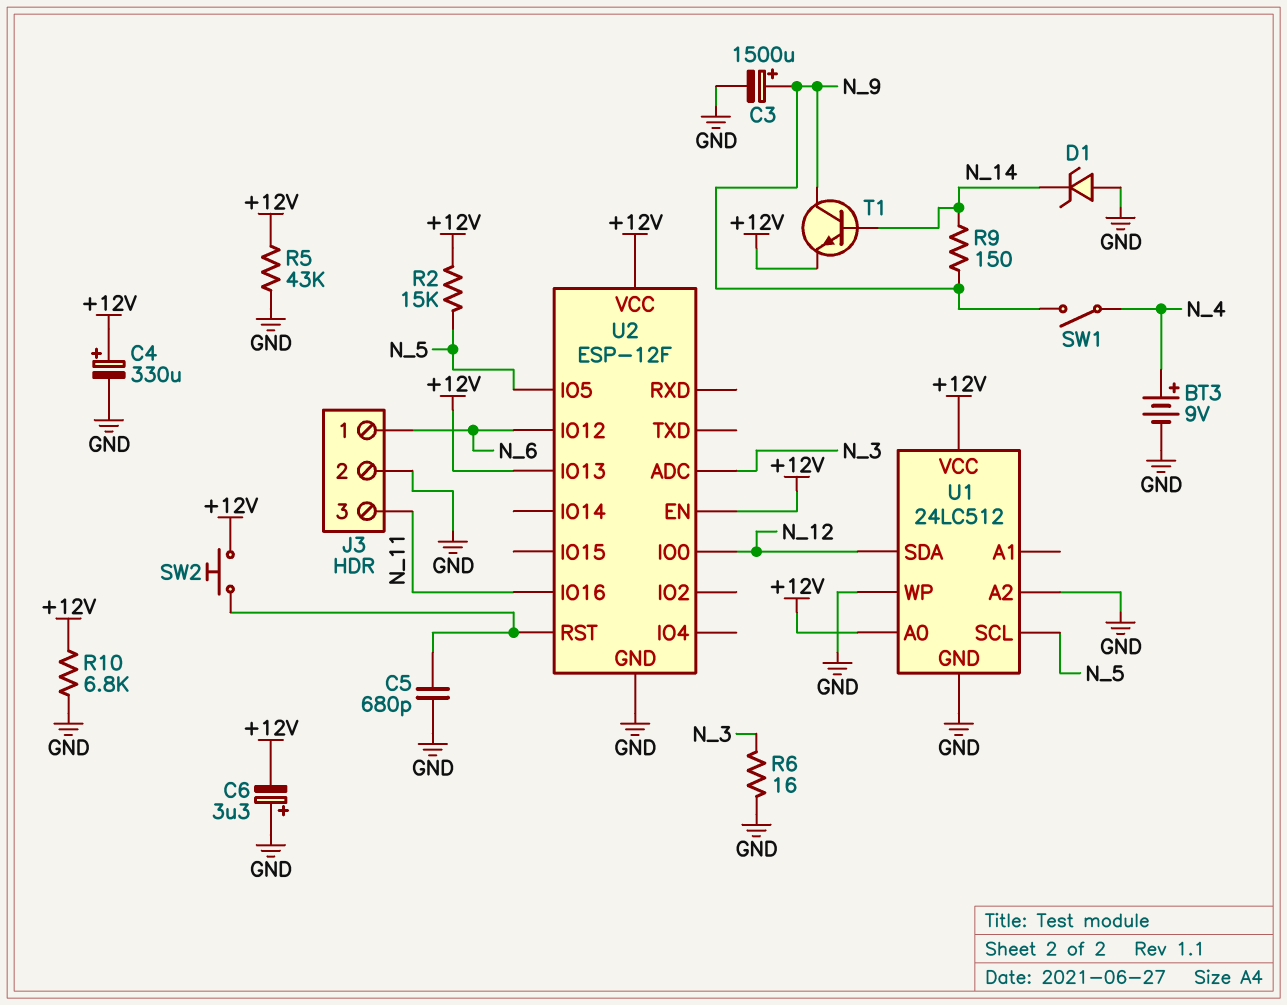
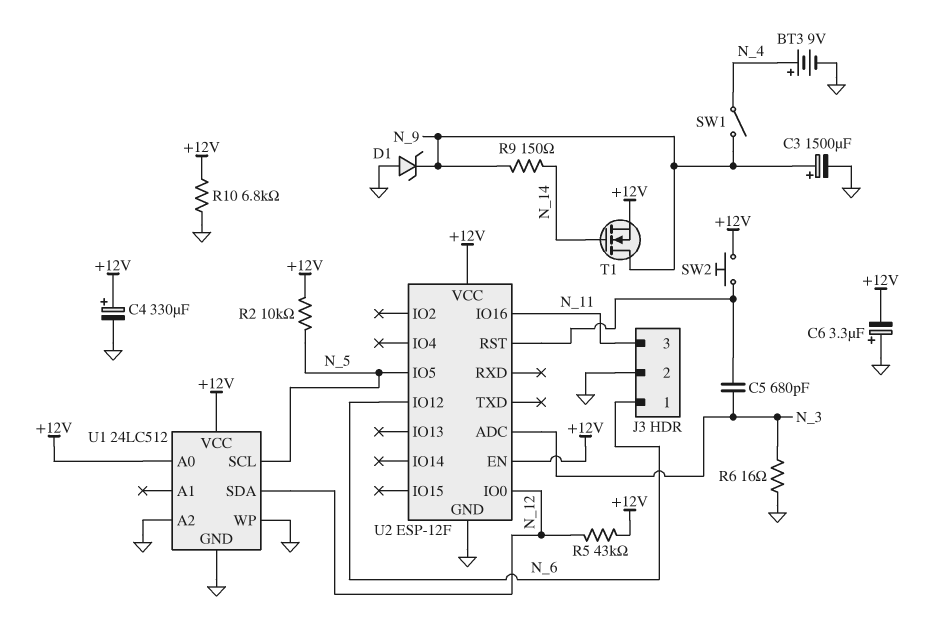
C5: 680pF (GND, U2/RST) -> 680pF (N_3, U2/RST)
D1: zener (A GND, K N_14) -> zener (A GND, K N_9)
R2: 15k (+12V, N_5) -> 10k (+12V, N_5)
R5: 43k (+12V, GND) -> 43k (+12V, N_12)
T1: NPN (B N_14, C N_9, E +12V) -> NMOS (G N_14, D N_9, S +12V)
U2 pin IO13: +12V -> none

